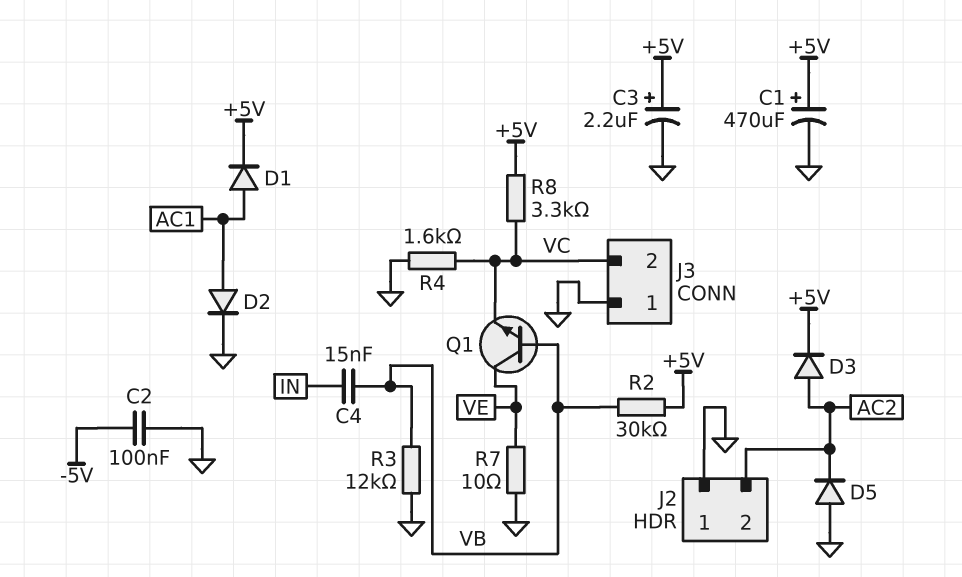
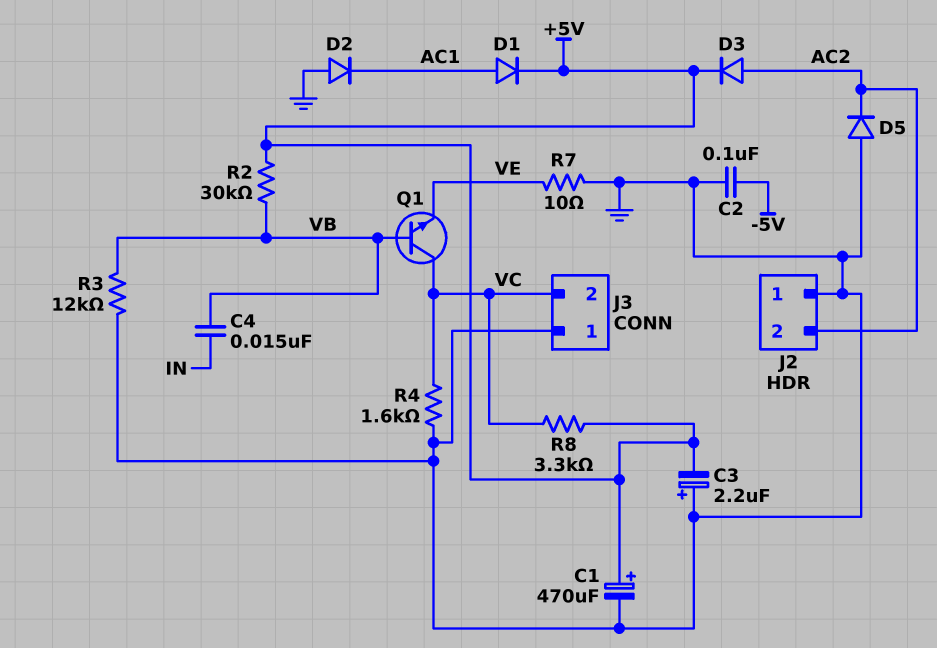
C3: 2.2uF (plus +5V, minus GND) -> 2.2uF (plus GND, minus +5V)
D2: diode (A AC1, K GND) -> diode (A GND, K AC1)
Q1: NPN (B VB, C VE, E VC) -> NPN (B VB, C VC, E VE)

